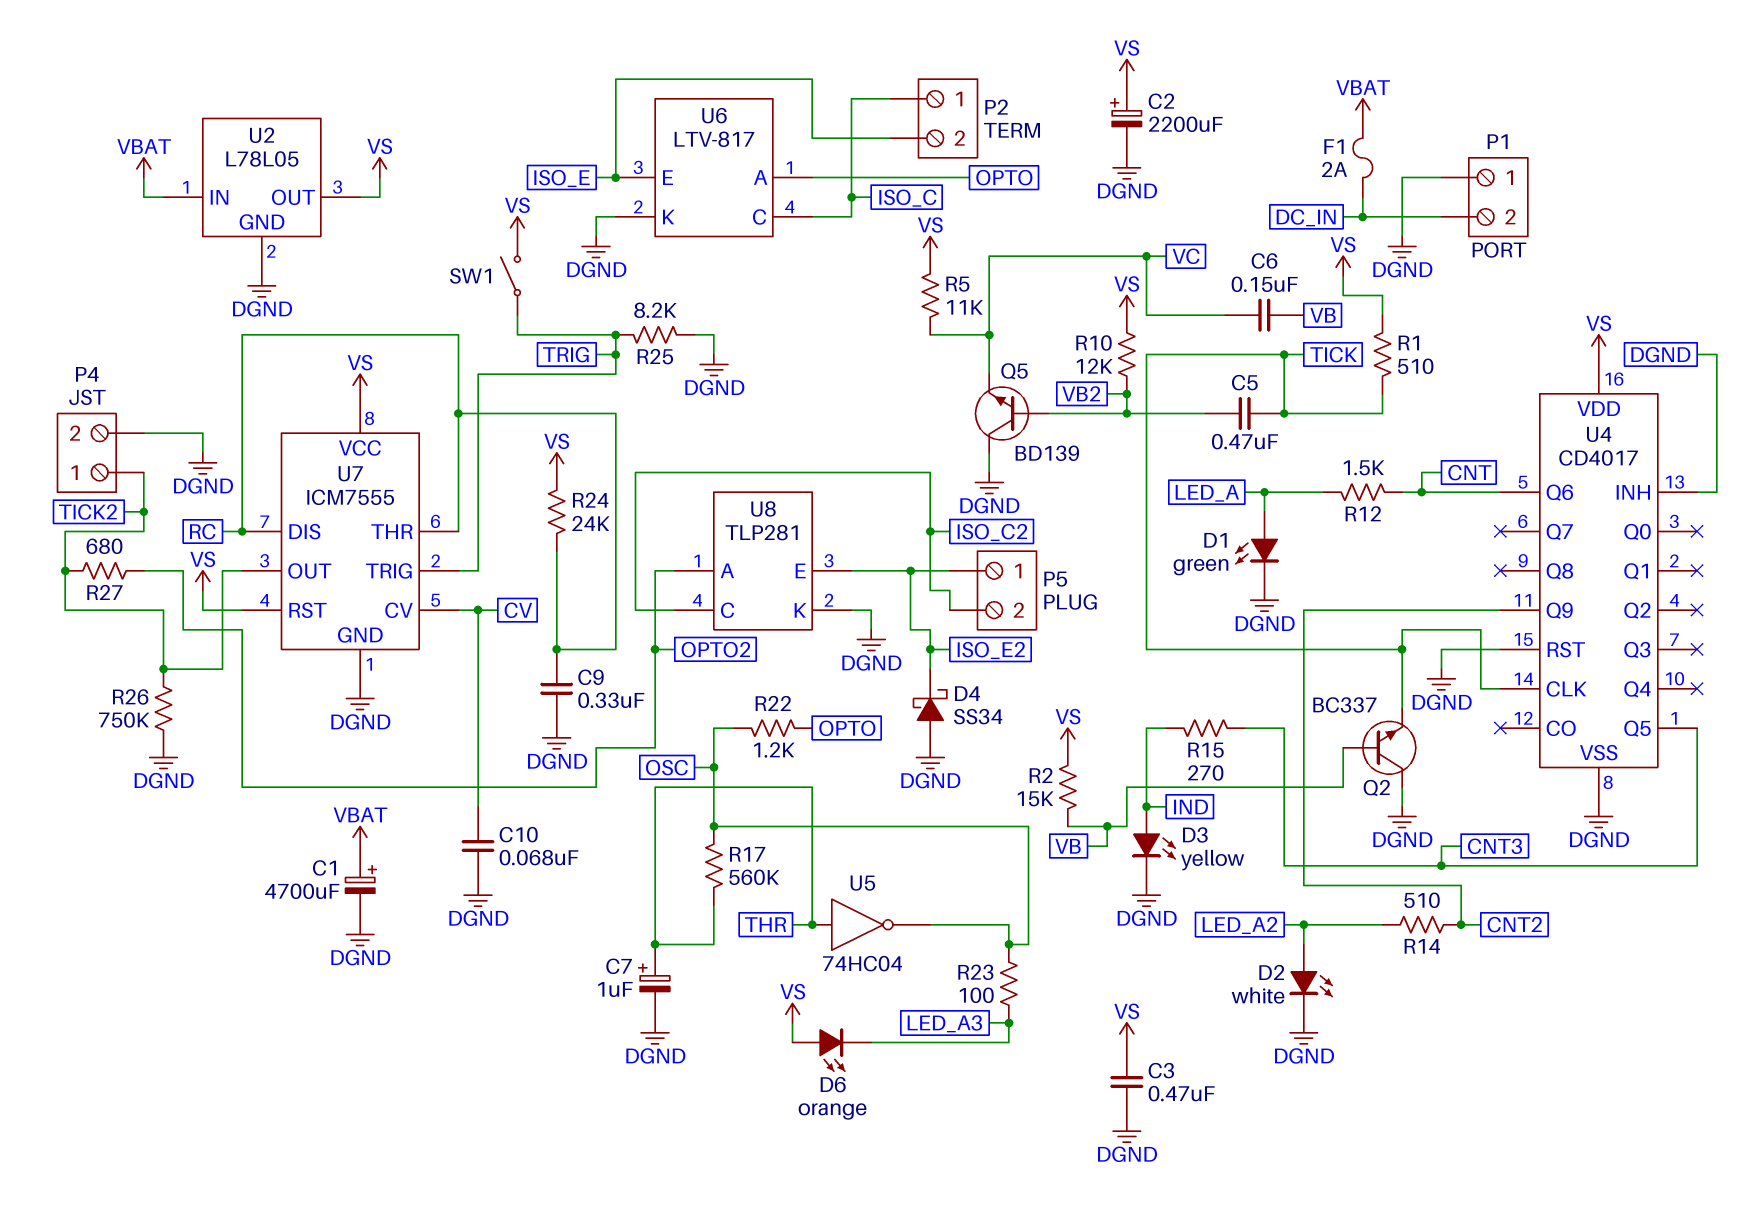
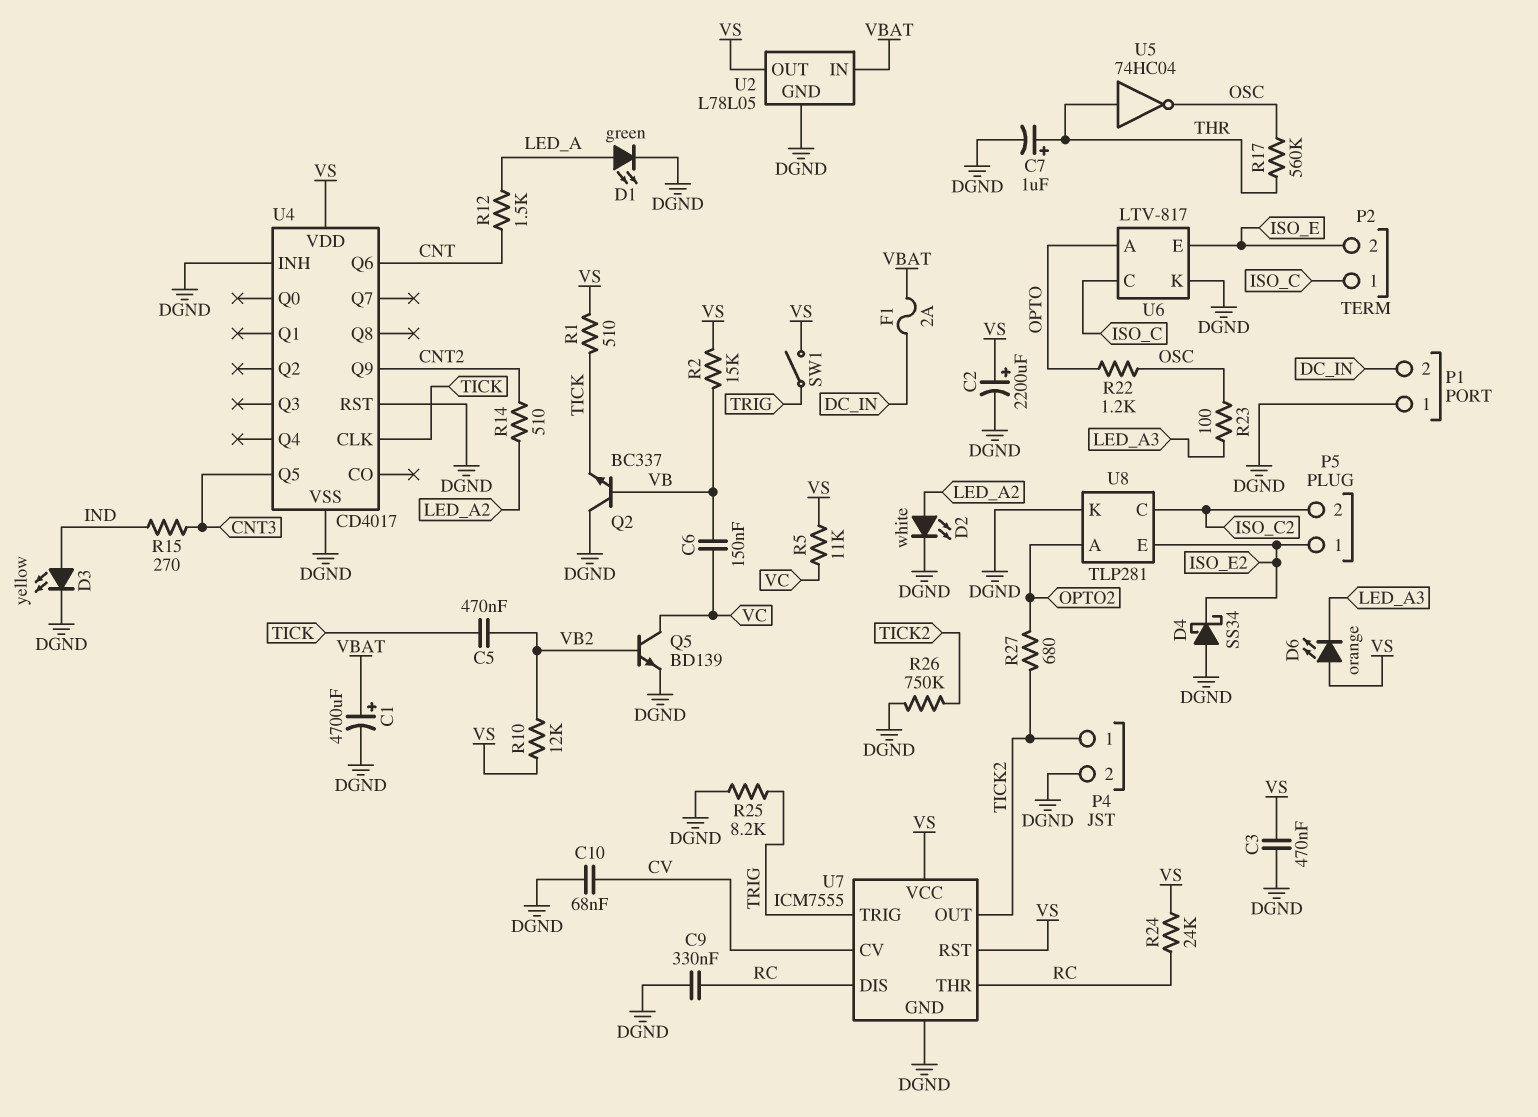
Q5: NPN BD139 (B VB2, C DGND, E VC) -> NPN BD139 (B VB2, C VC, E DGND)

